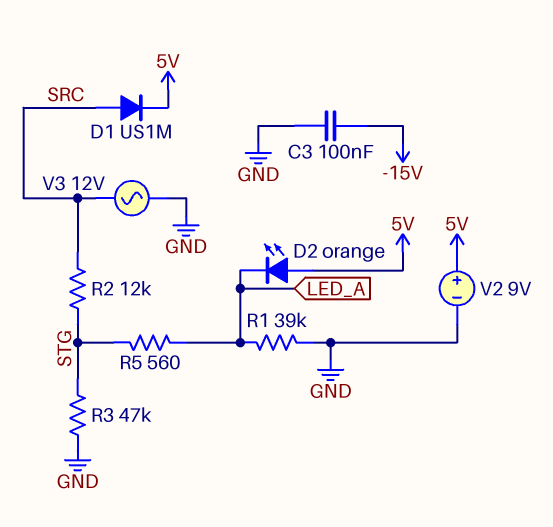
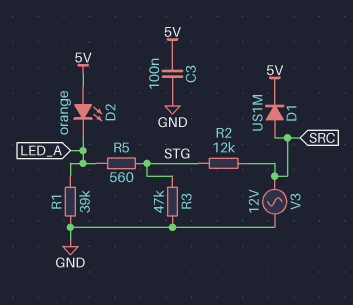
C3: 100nF (-15V, GND) -> 100nF (5V, GND)
V2: 9V (plus 5V, minus GND) -> none

